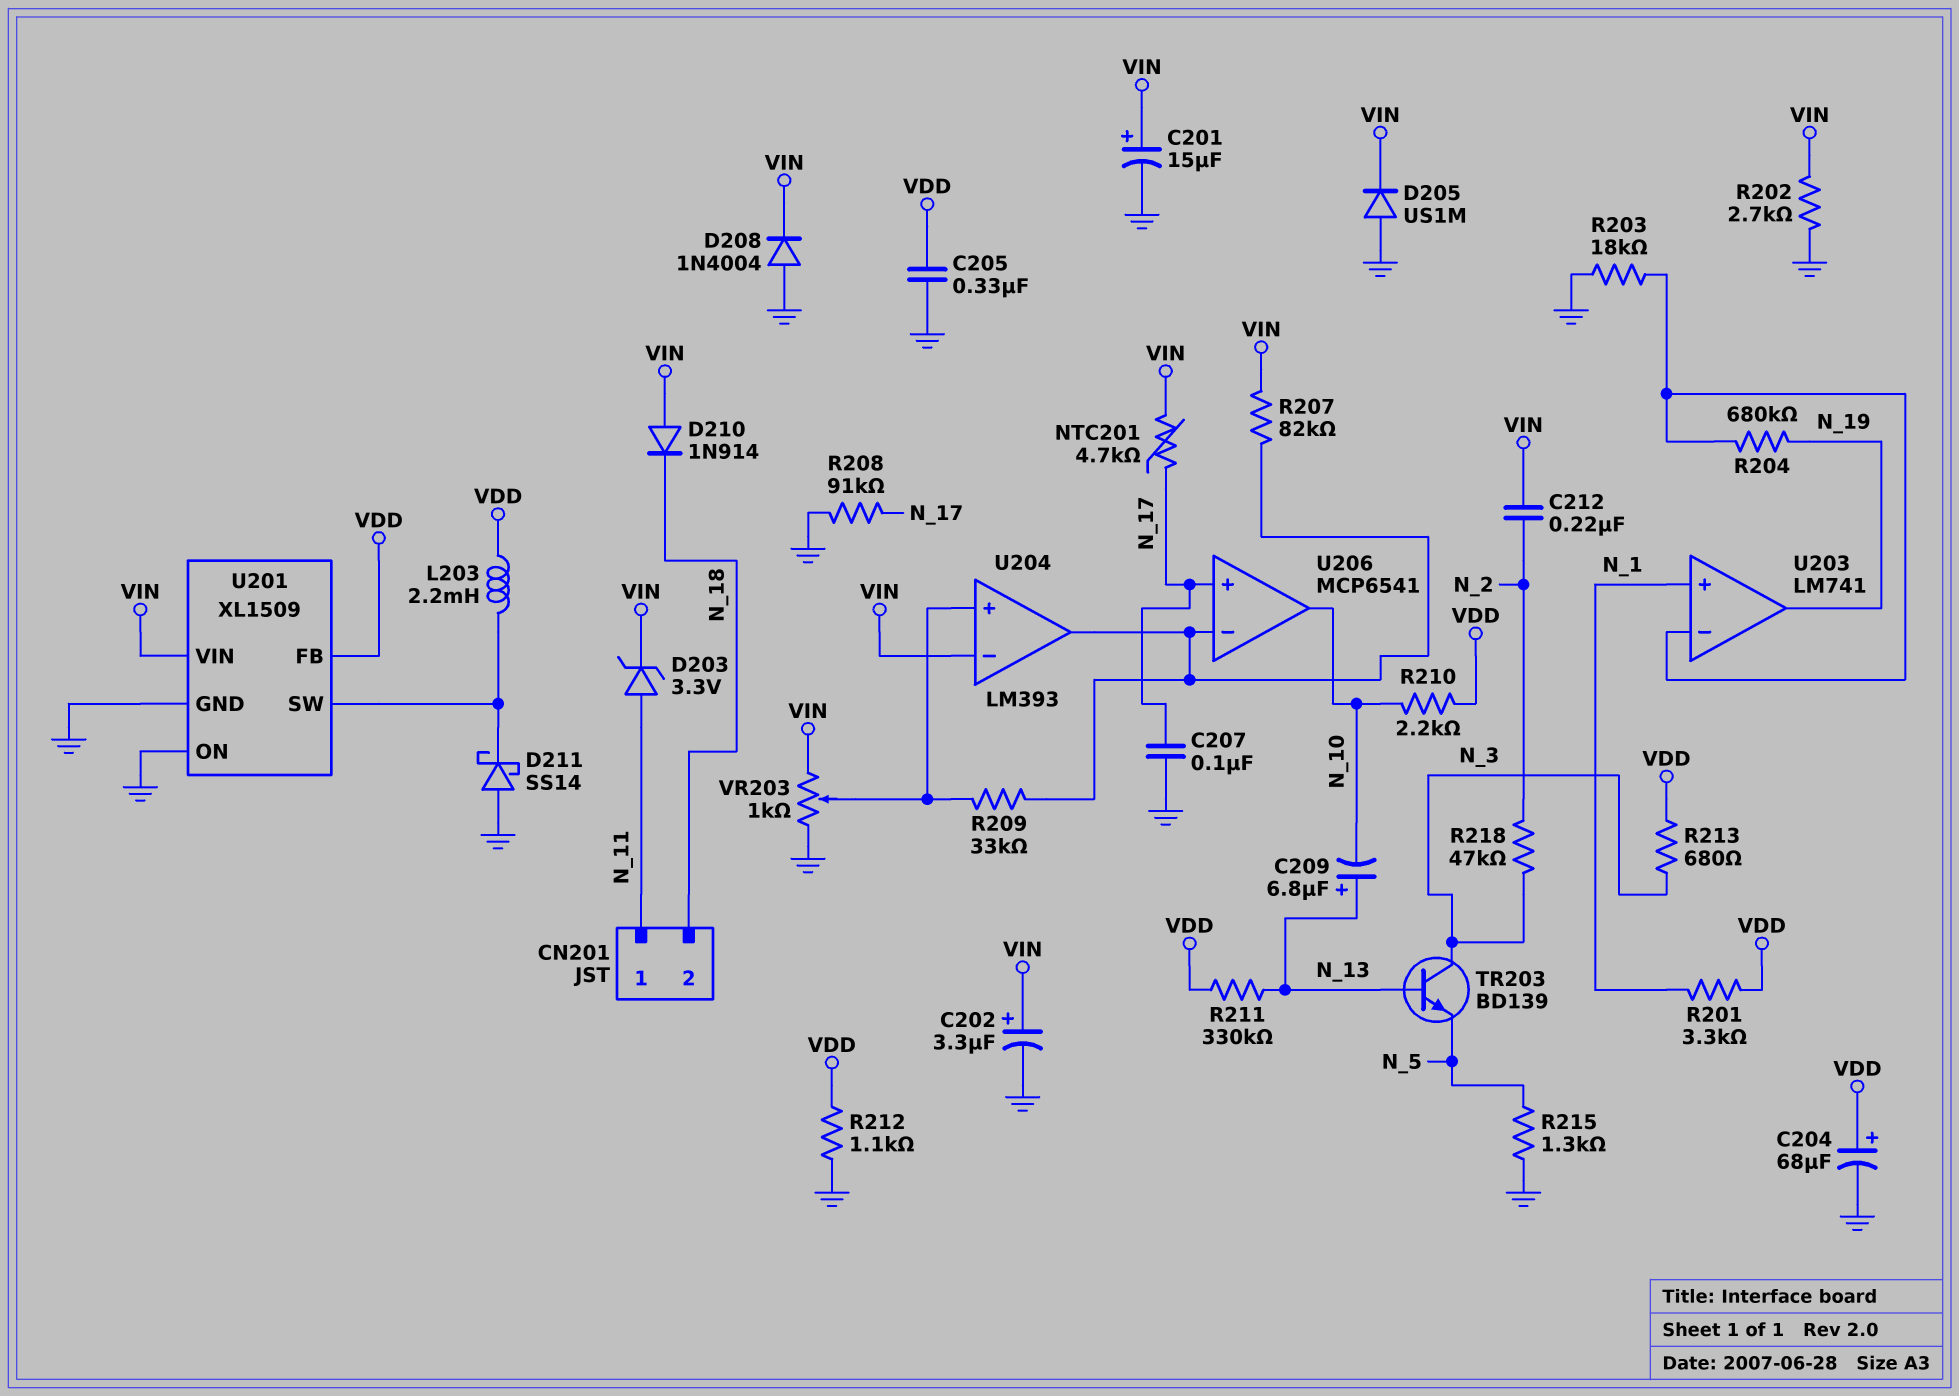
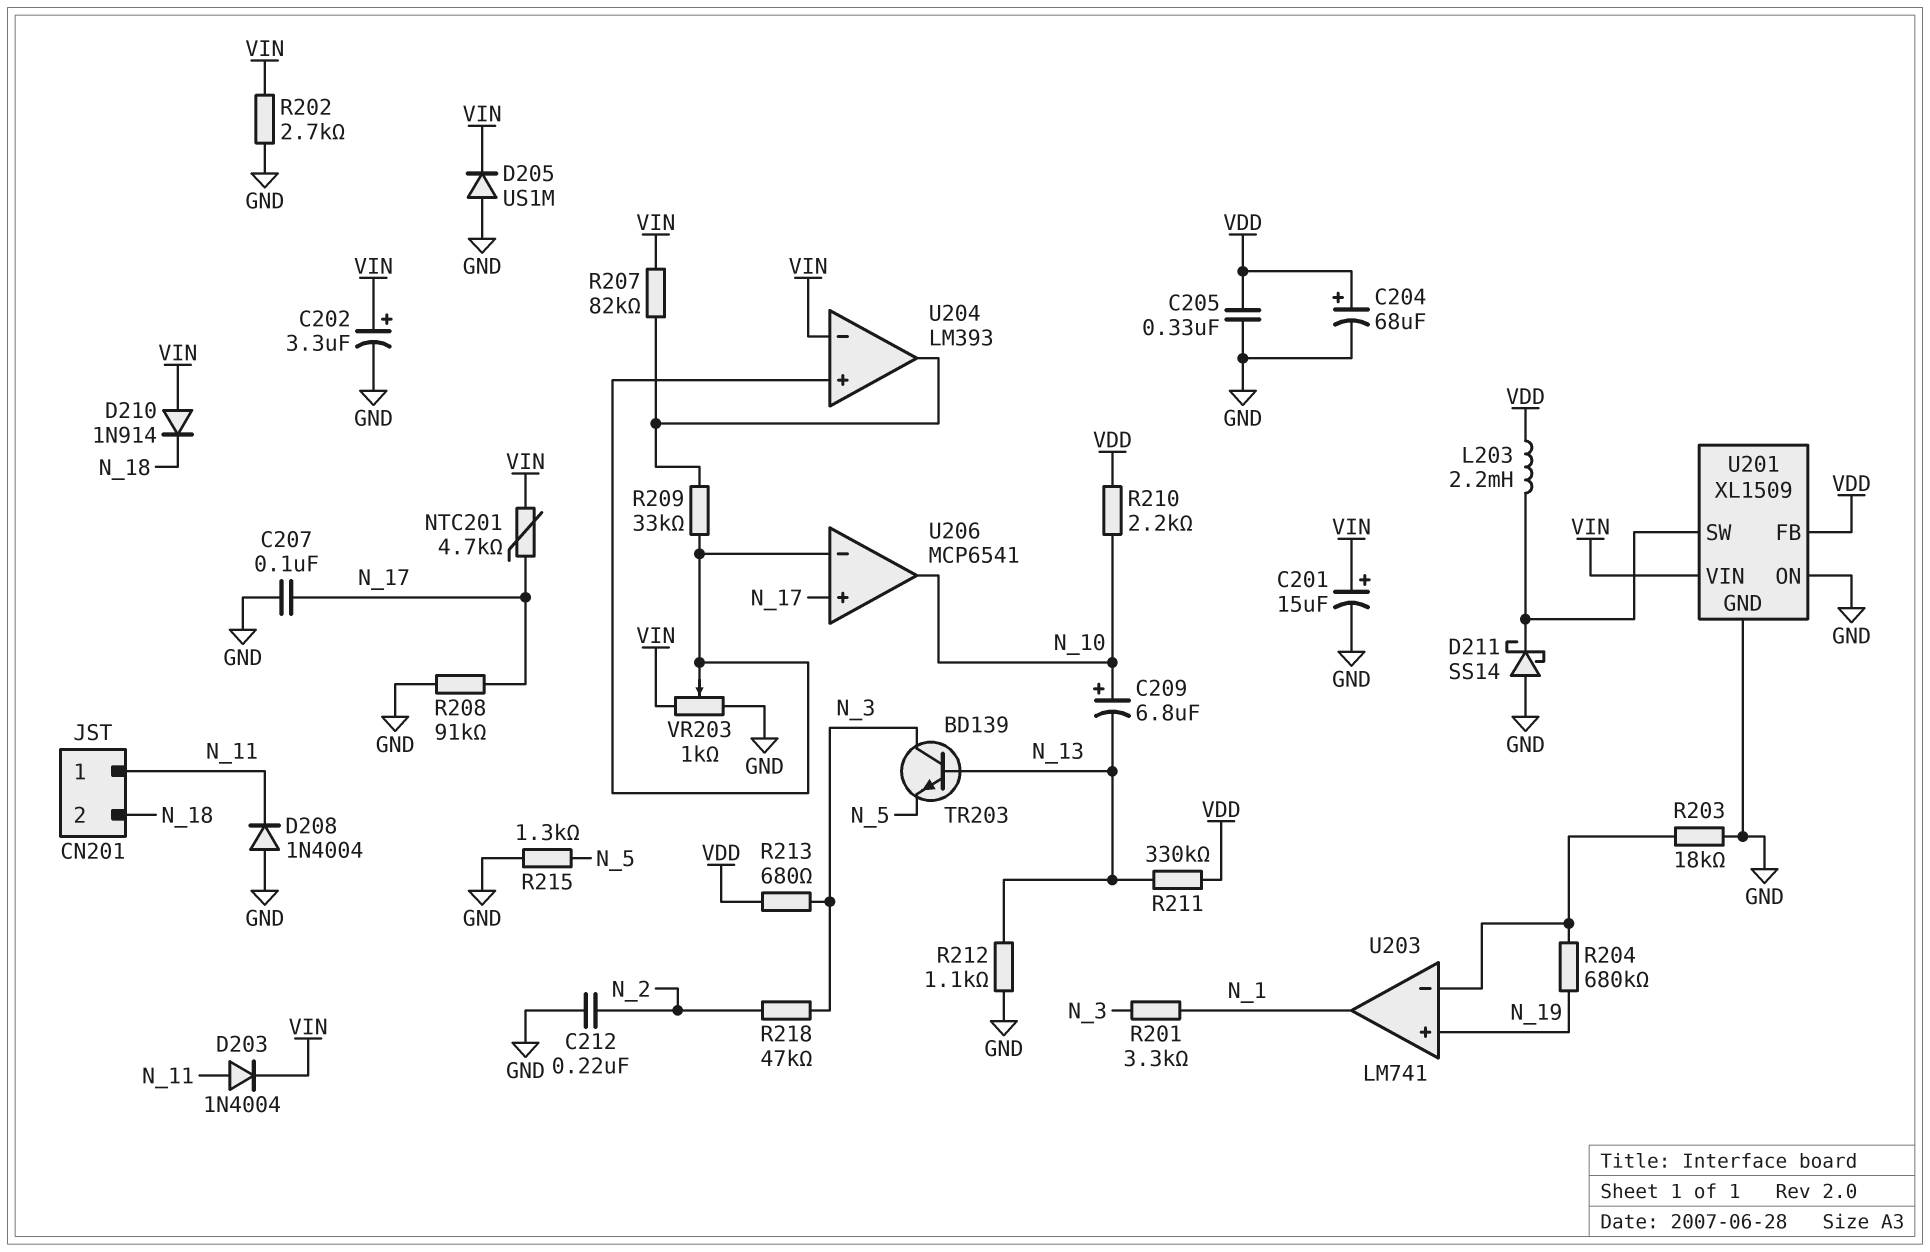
C209: 6.8uF (plus N_13, minus N_10) -> 6.8uF (plus N_10, minus N_13)
C212: 220nF (N_2, VIN) -> 220nF (GND, N_2)
D203: zener 3.3V (A N_11, K VIN) -> diode 1N4004 (A N_11, K VIN)
D208: diode 1N4004 (A GND, K VIN) -> diode 1N4004 (A GND, K N_11)
R201: 3.3k (N_1, VDD) -> 3.3k (N_1, N_3)
R212: 1.1k (GND, VDD) -> 1.1k (GND, N_13)
U203 pin in+: N_1 -> N_19
U203 pin out: N_19 -> N_1
U206 pin in-: U204/out -> U204/in+

